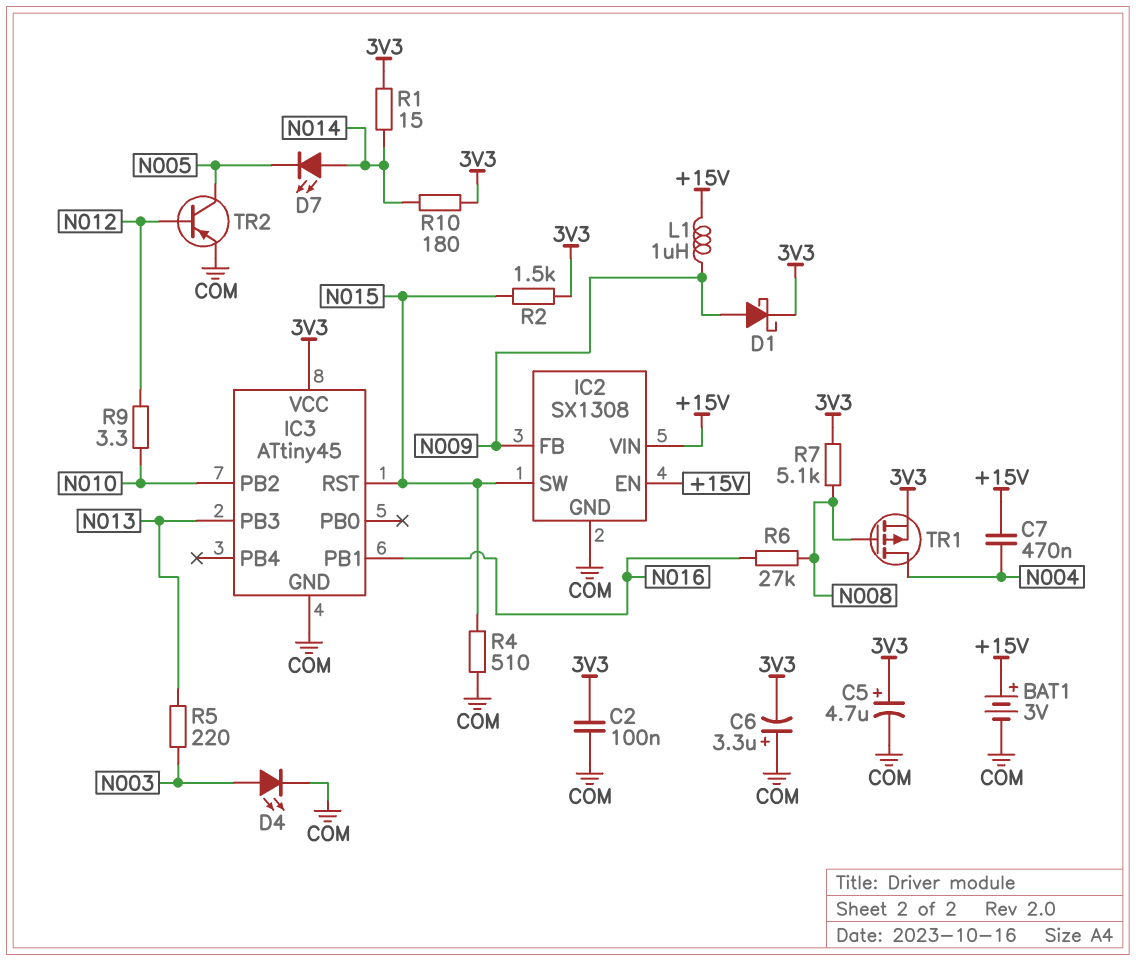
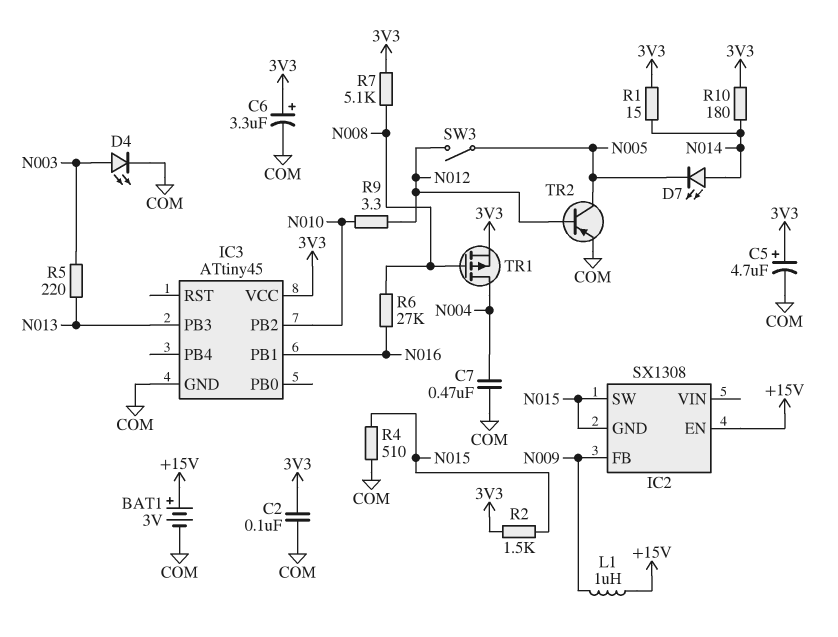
C6: 3.3uF (plus COM, minus 3V3) -> 3.3uF (plus 3V3, minus COM)
C7: 470nF (+15V, N004) -> 470nF (COM, N004)
D1: schottky (A N009, K 3V3) -> none
IC2 pin GND: COM -> N015
IC2 pin VIN: +15V -> none
IC3 pin RST: N015 -> none
SW3: none -> switch (N005, N012)

